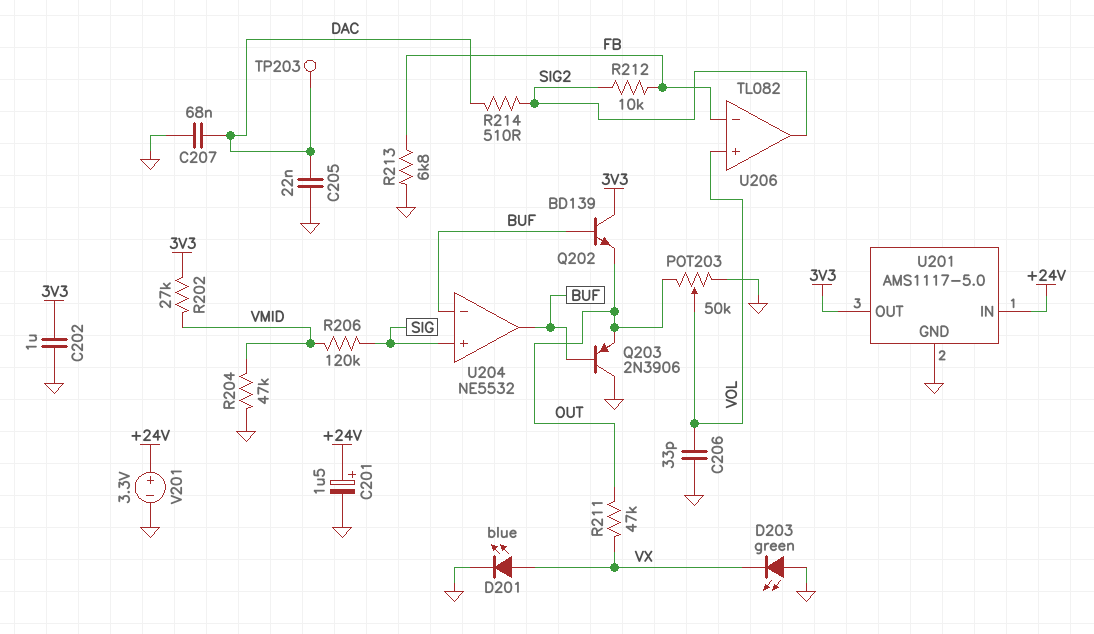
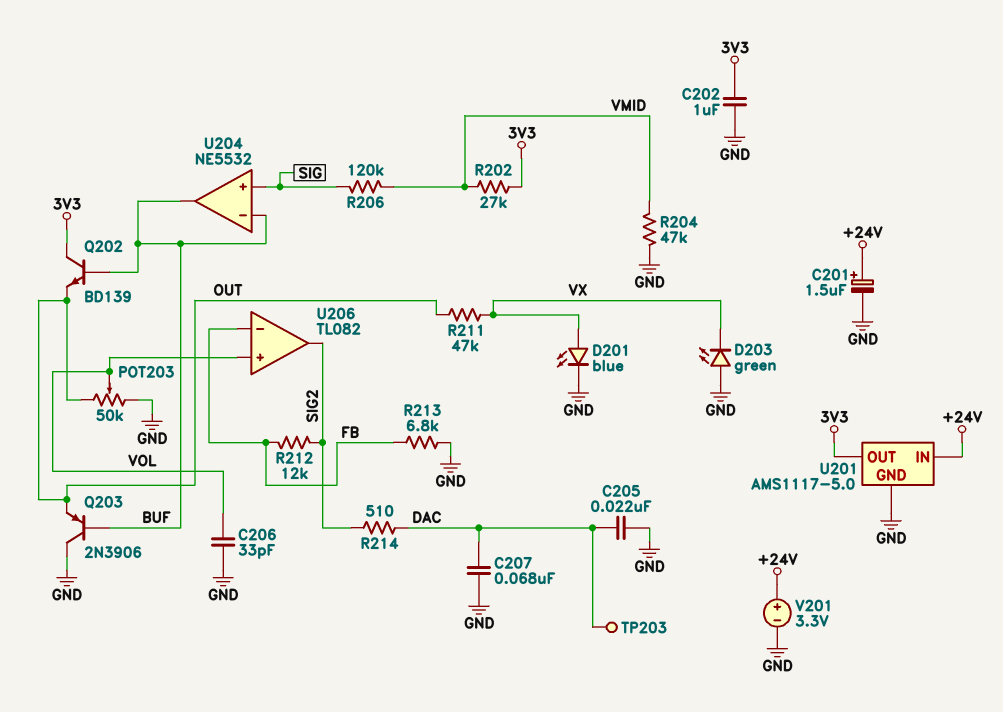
R212: 10k (FB, SIG2) -> 12k (FB, SIG2)

